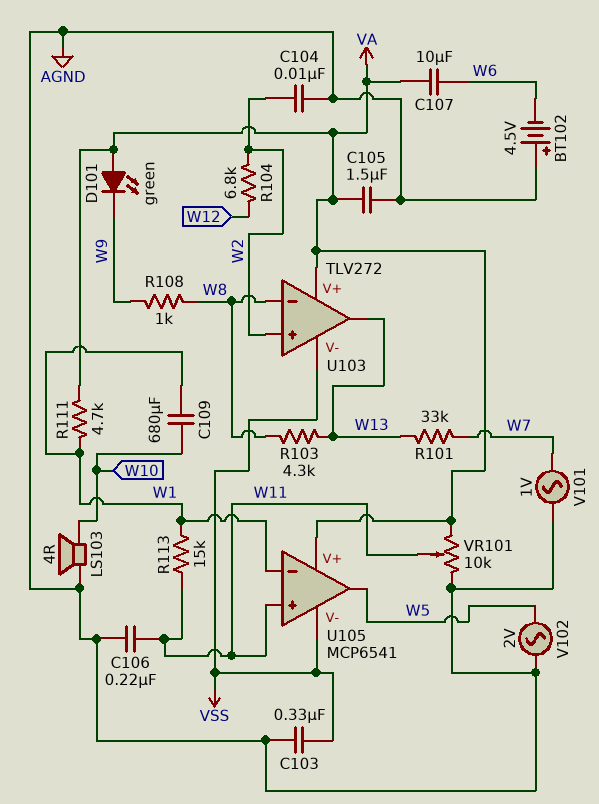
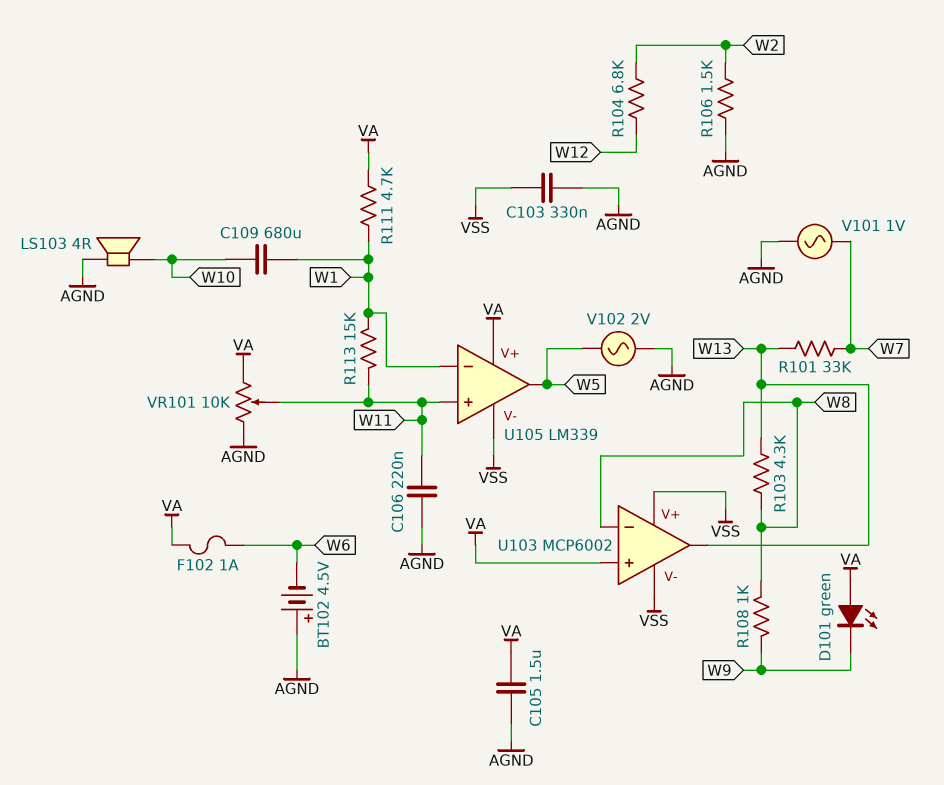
C104: 10nF (AGND, W2) -> none
C107: 10uF (VA, W6) -> none
F102: none -> 1A (VA, W6)
R106: none -> 1.5k (AGND, W2)
U103: TLV272 -> MCP6002
U103 pin V+: VA -> VSS
U103 pin in+: W2 -> VA
U105: MCP6541 -> LM339

